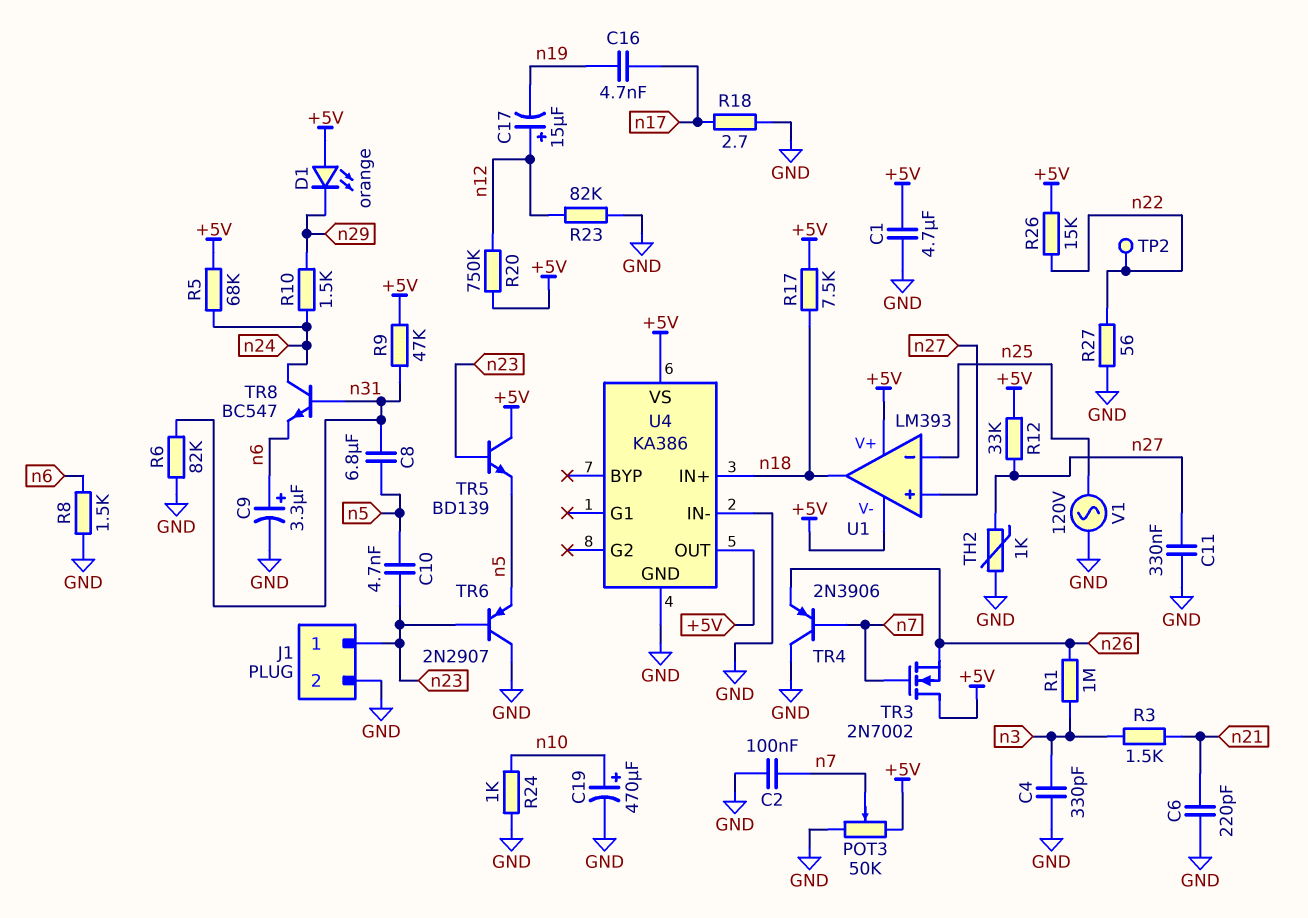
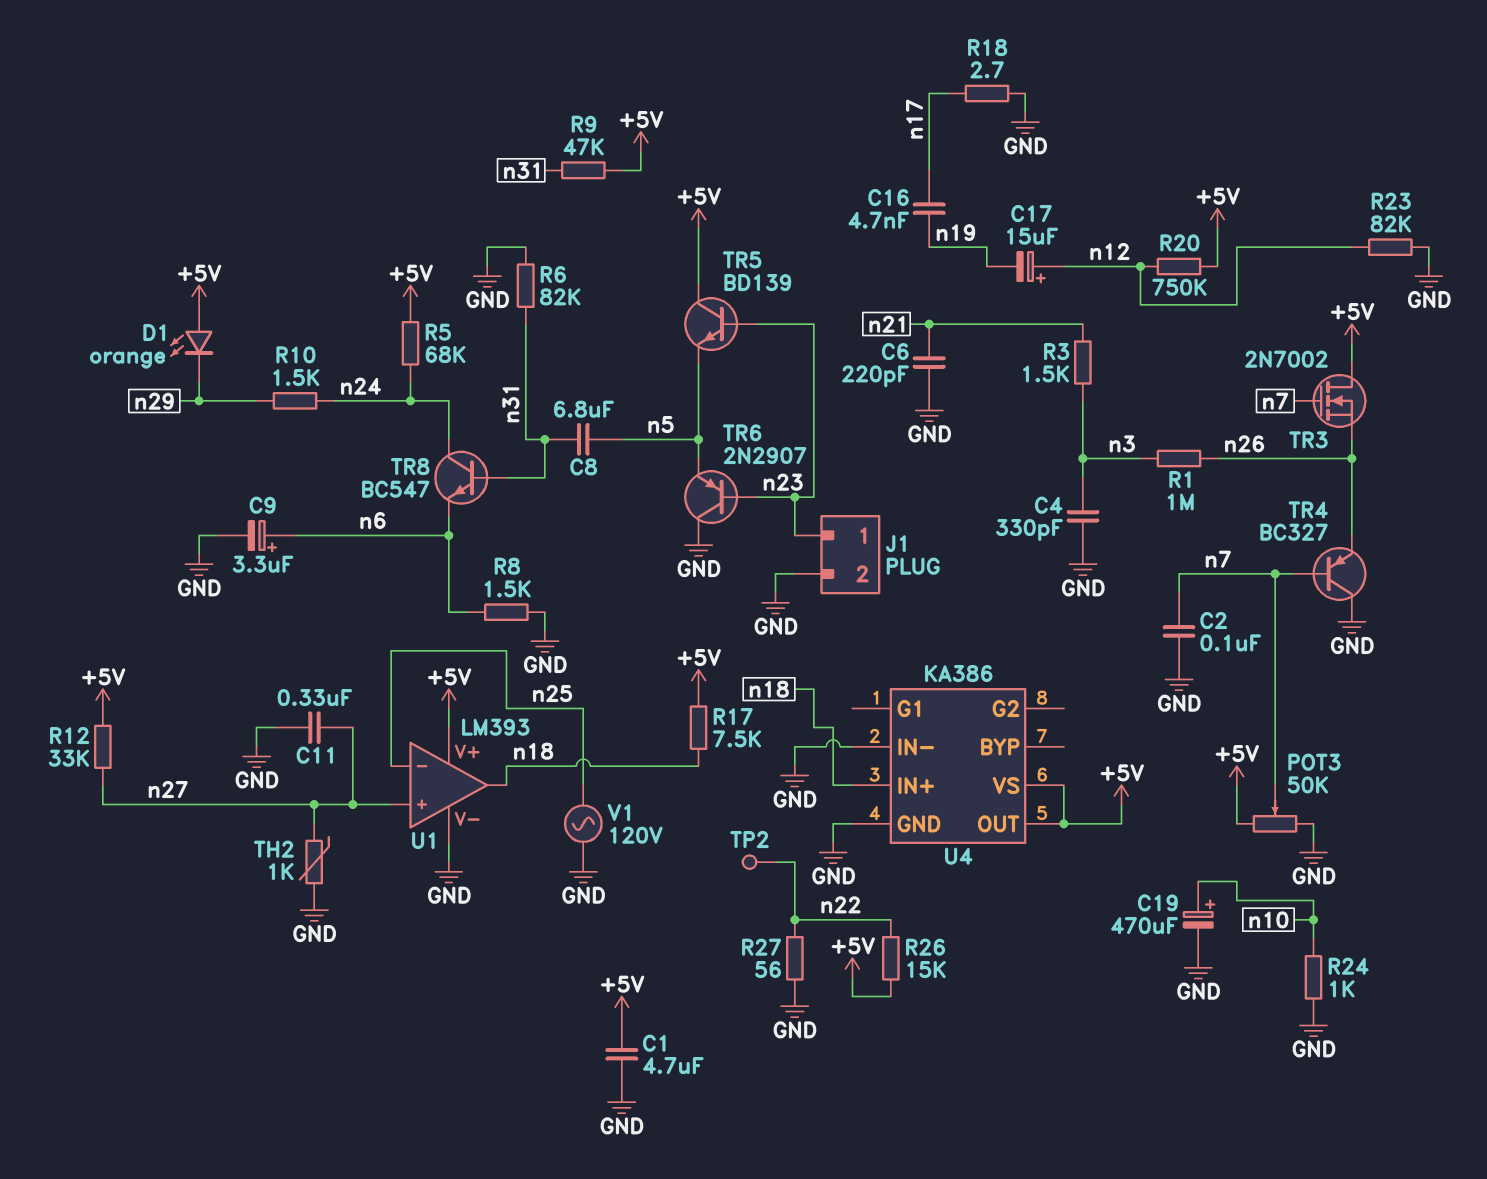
C10: 4.7nF (n5, n23) -> none
TR4: PNP 2N3906 (B n7, C GND, E n26) -> PNP BC327 (B n7, C GND, E n26)
U1 pin V-: +5V -> GND

